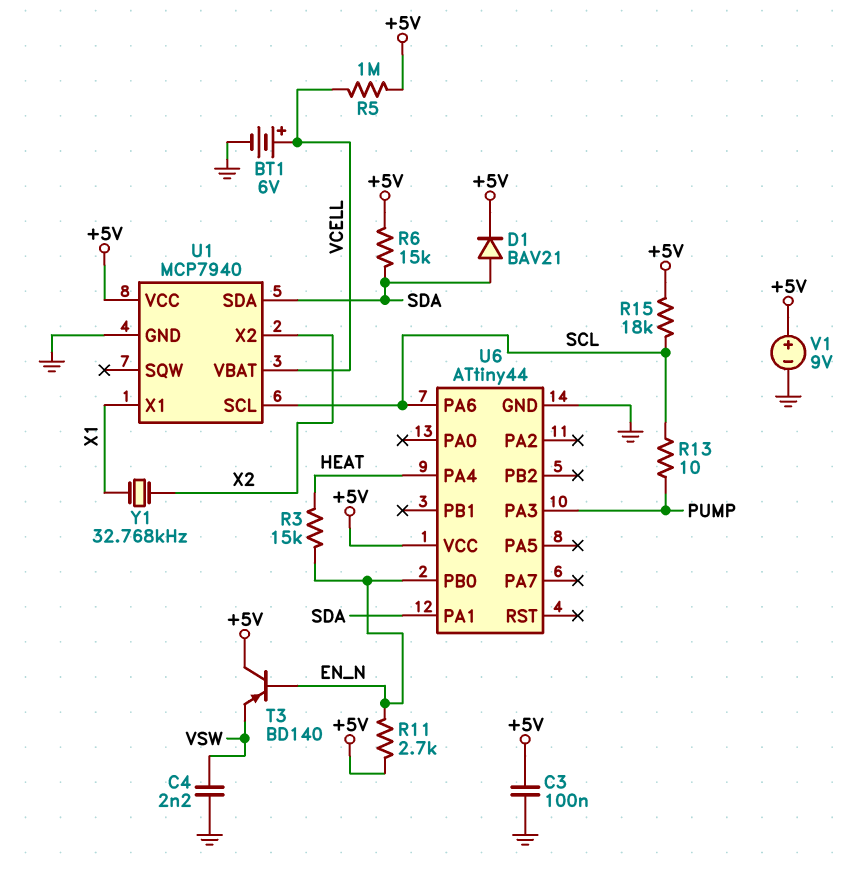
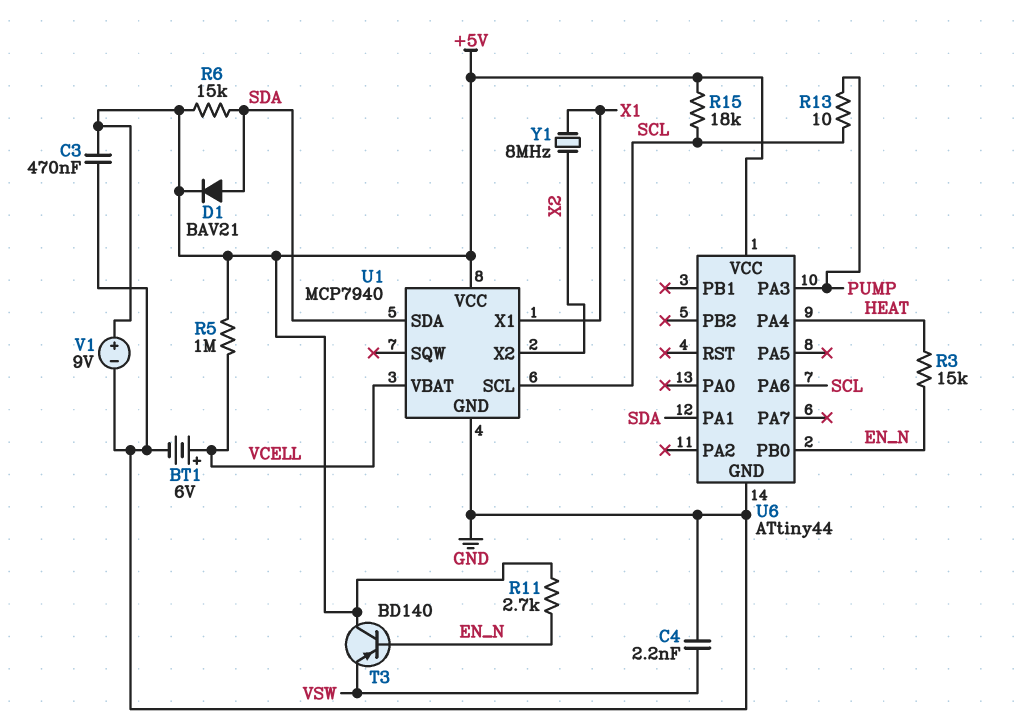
C3: 100nF (+5V, GND) -> 470nF (+5V, GND)
Y1: 32.768kHz (X1, X2) -> 8MHz (X1, X2)

